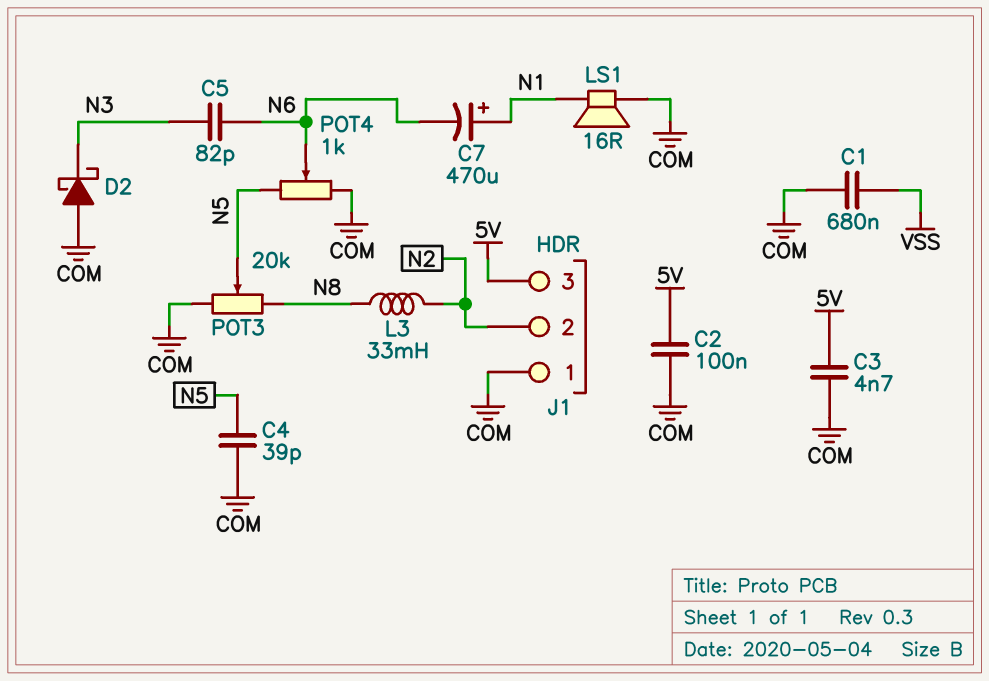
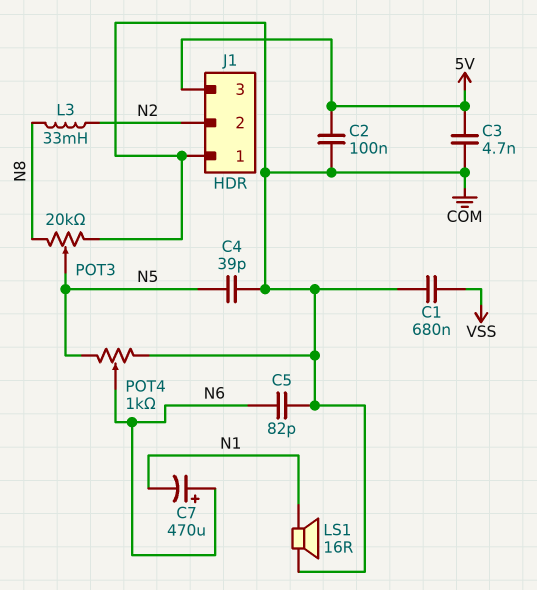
C5: 82pF (N3, N6) -> 82pF (COM, N6)
C7: 470uF (plus N1, minus N6) -> 470uF (plus N6, minus N1)
D2: schottky (A COM, K N3) -> none

